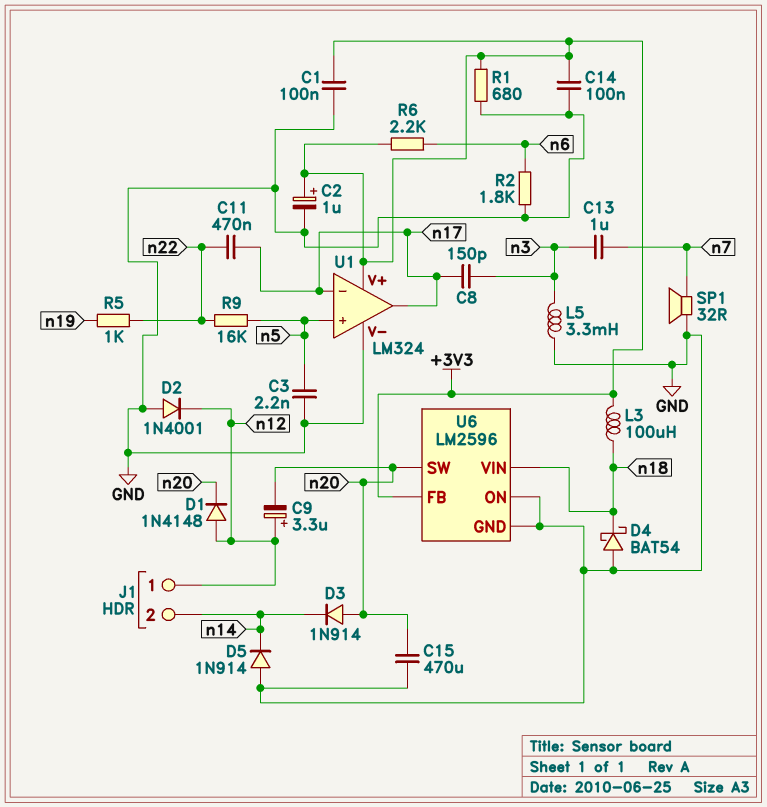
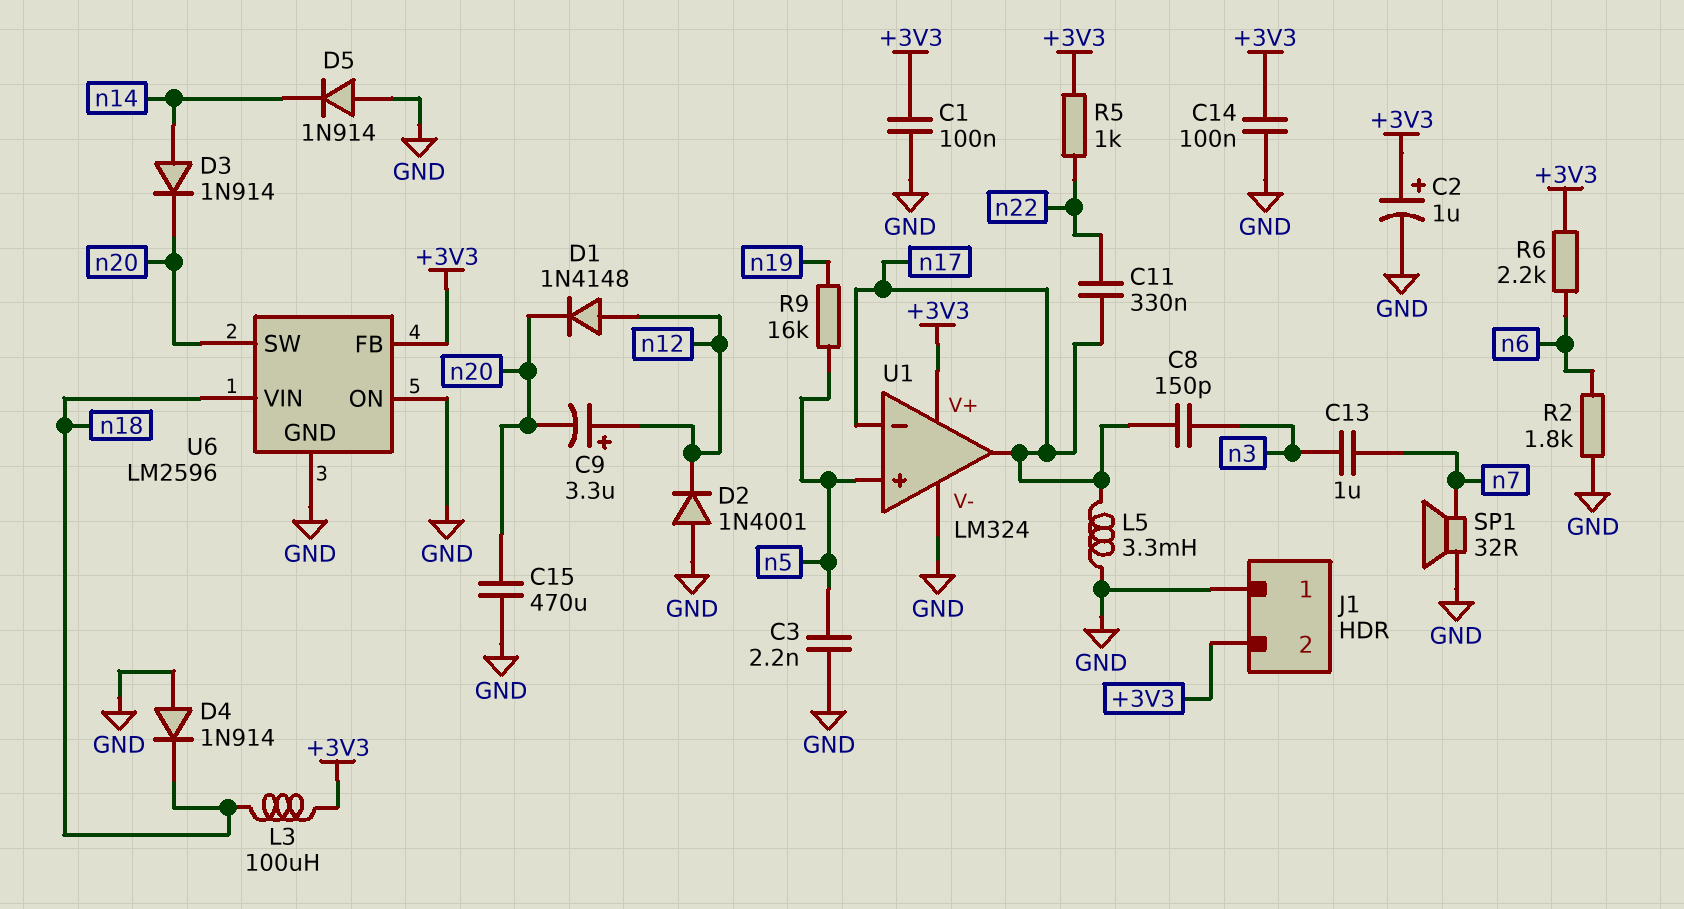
C11: 470nF (n17, n22) -> 330nF (n17, n22)
D3: diode 1N914 (A n20, K n14) -> diode 1N914 (A n14, K n20)
D4: schottky BAT54 (A GND, K n18) -> diode 1N914 (A GND, K n18)
J1 pin 1: n12 -> GND
J1 pin 2: n14 -> +3V3
L5: 3.3mH (GND, n3) -> 3.3mH (GND, n17)
R1: 680 (+3V3, GND) -> none
R5: 1k (n19, n22) -> 1k (+3V3, n22)
R9: 16k (n5, n22) -> 16k (n5, n19)

